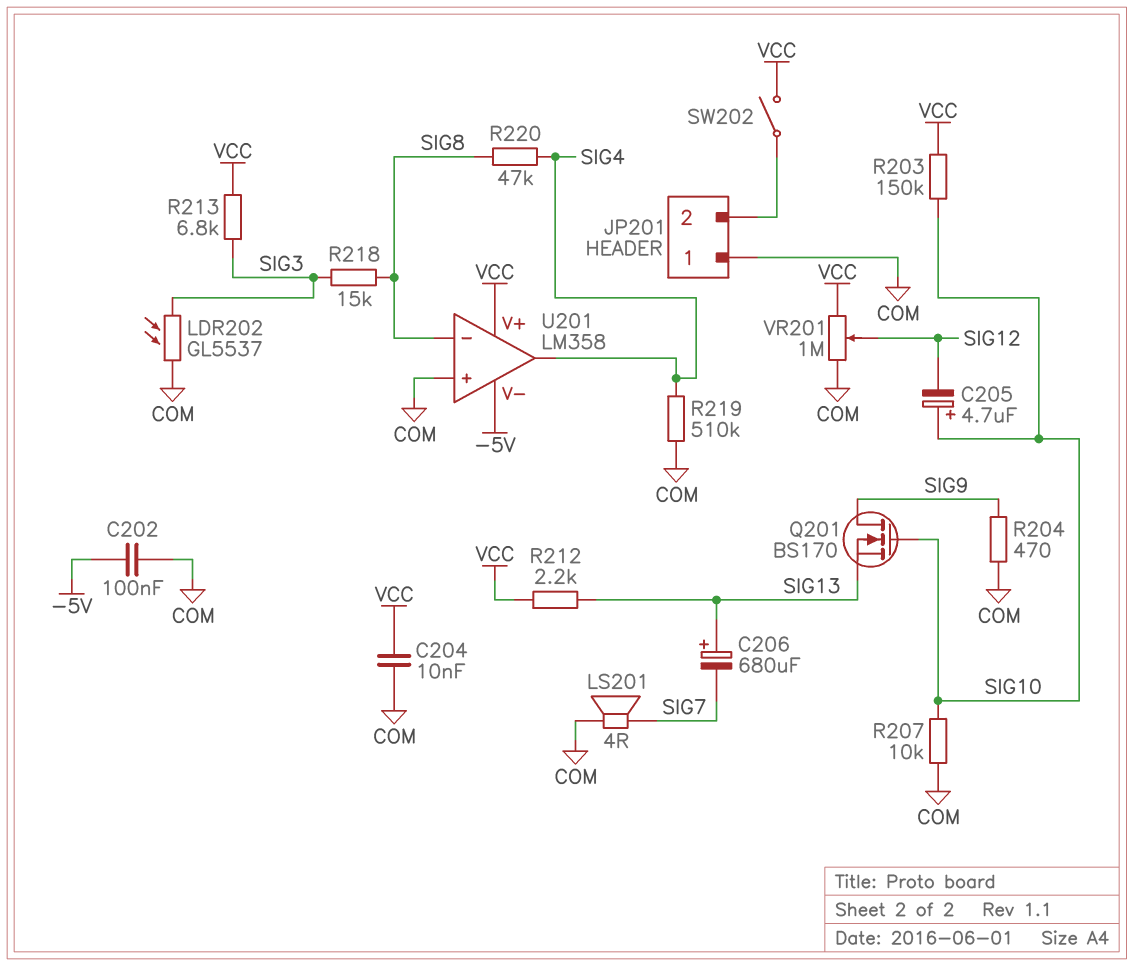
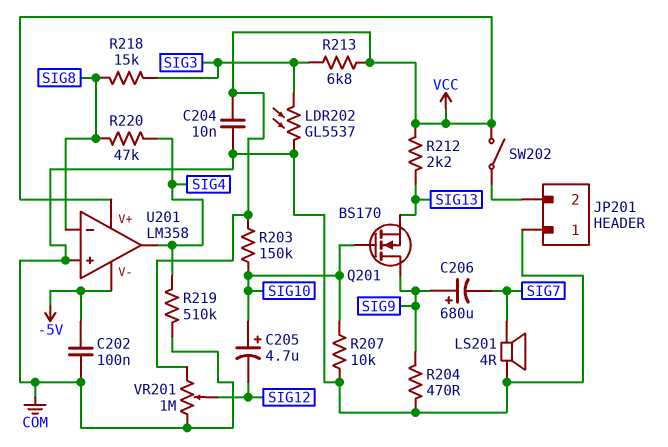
C206: 680uF (plus SIG13, minus SIG7) -> 680uF (plus SIG9, minus SIG7)

